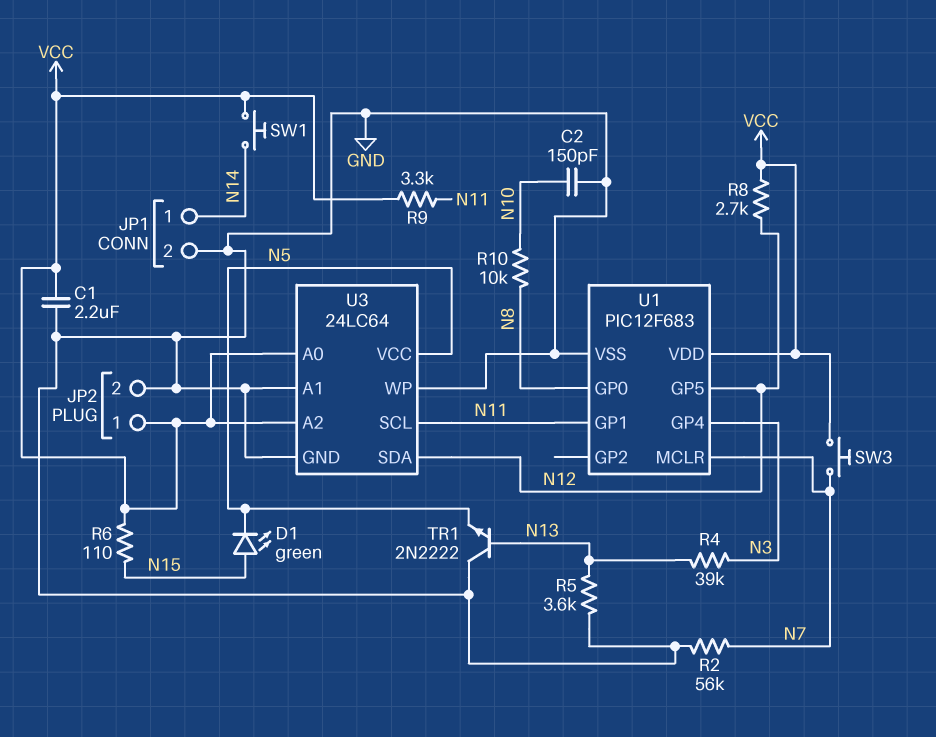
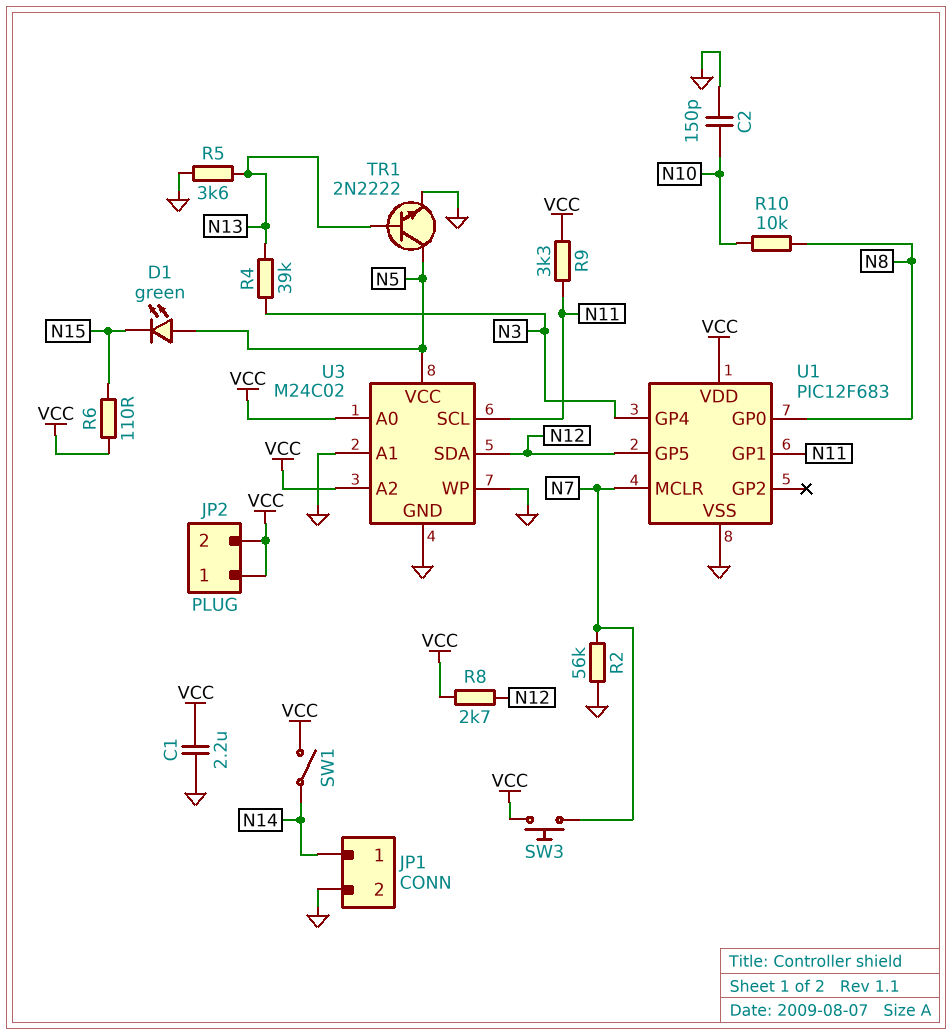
D1: LED green (A N15, K N5) -> LED green (A N5, K N15)
JP2 pin 2: GND -> VCC
SW1: button (N14, VCC) -> switch (N14, VCC)
TR1: NPN 2N2222 (B N13, C GND, E N5) -> NPN 2N2222 (B N13, C N5, E GND)
U3: 24LC64 -> M24C02

